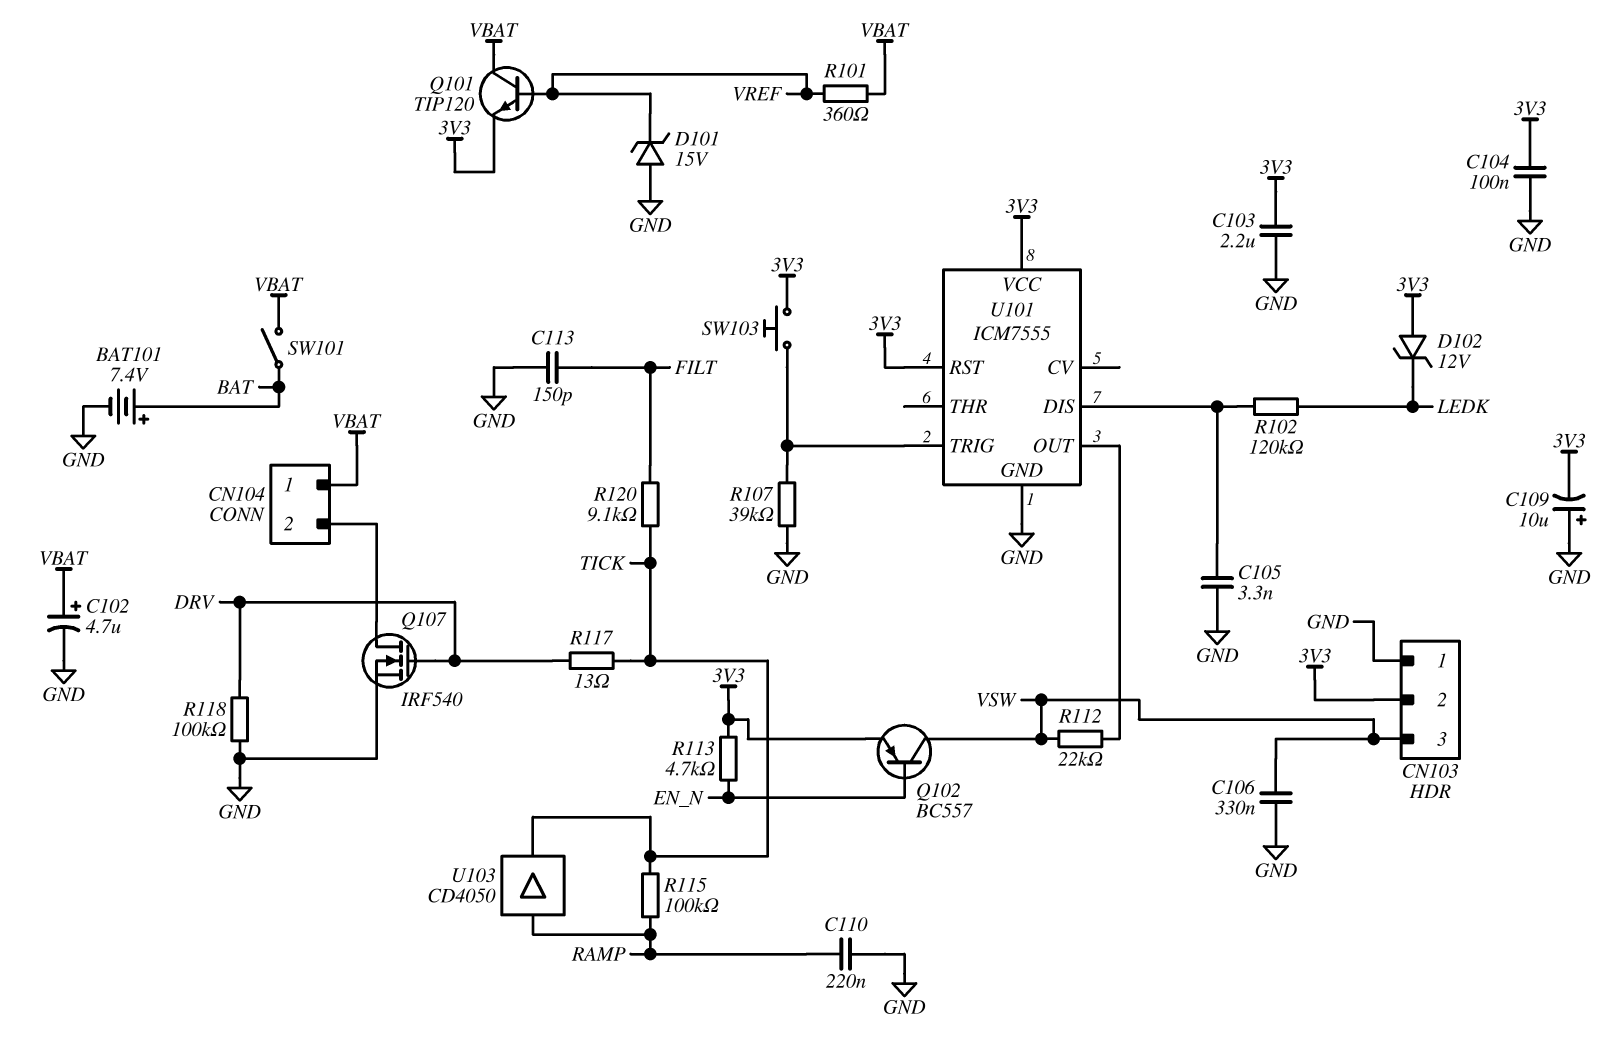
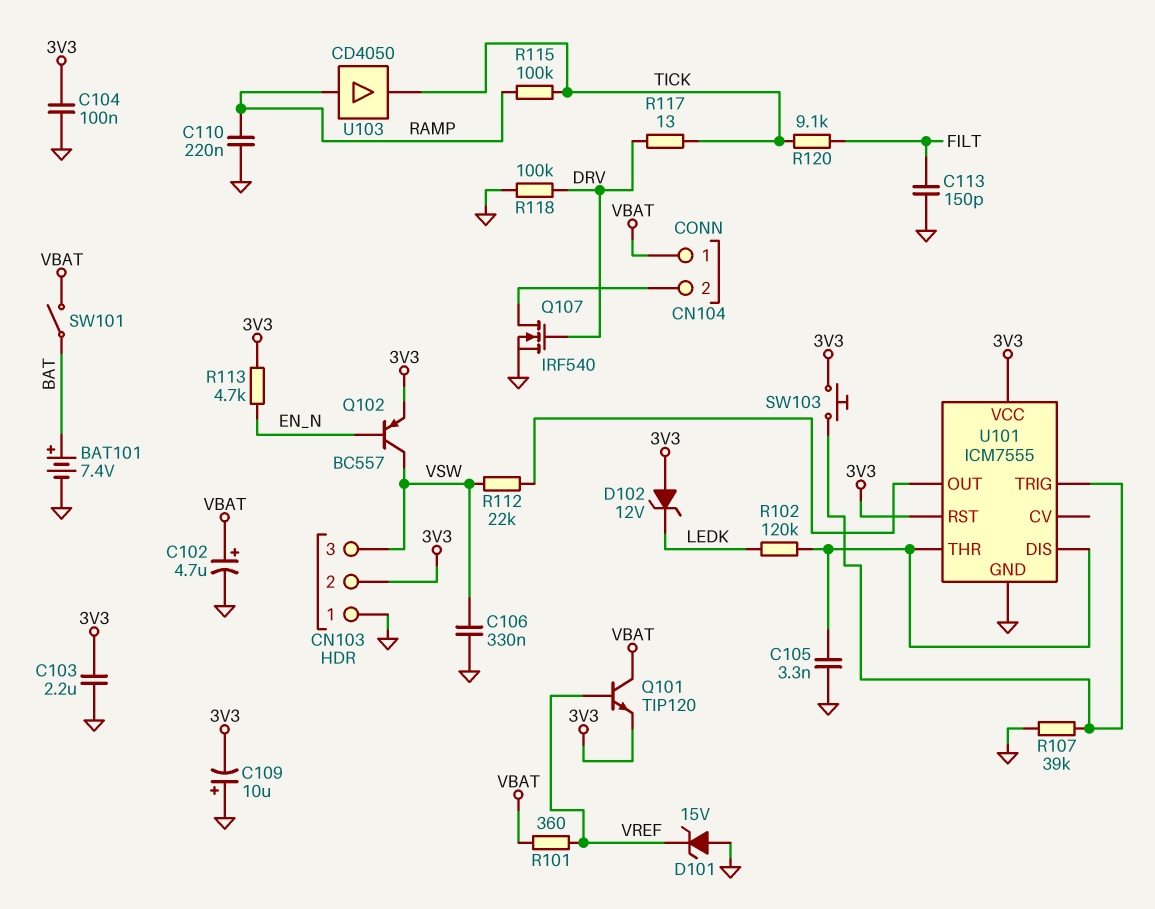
U101 pin THR: none -> U101/DIS

